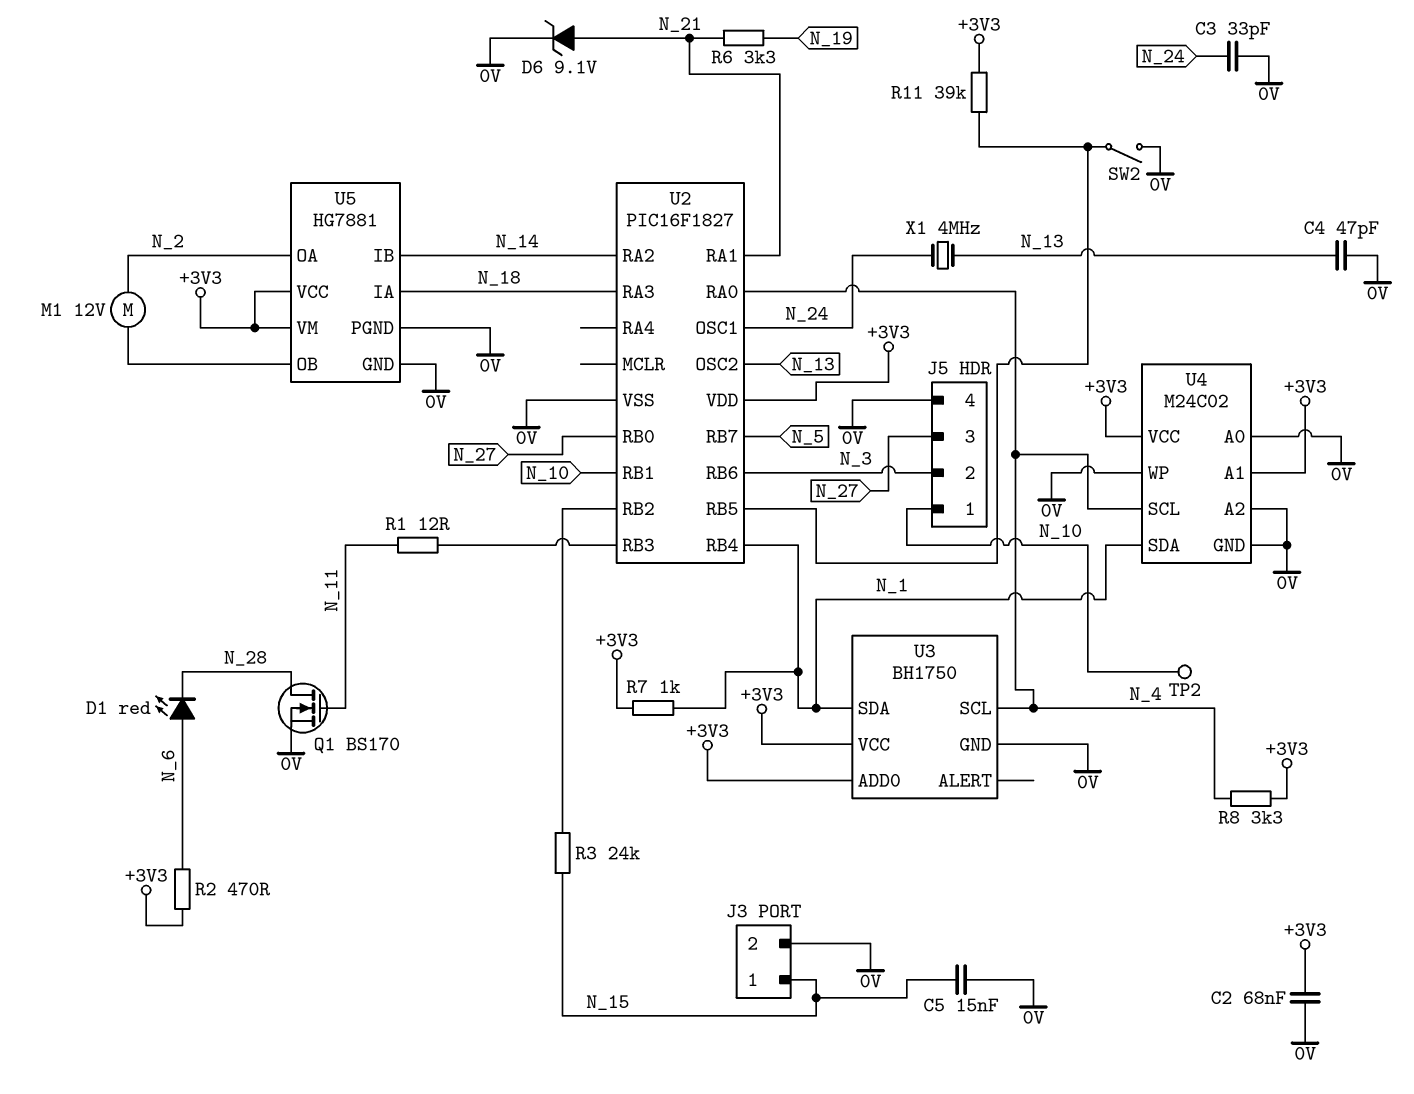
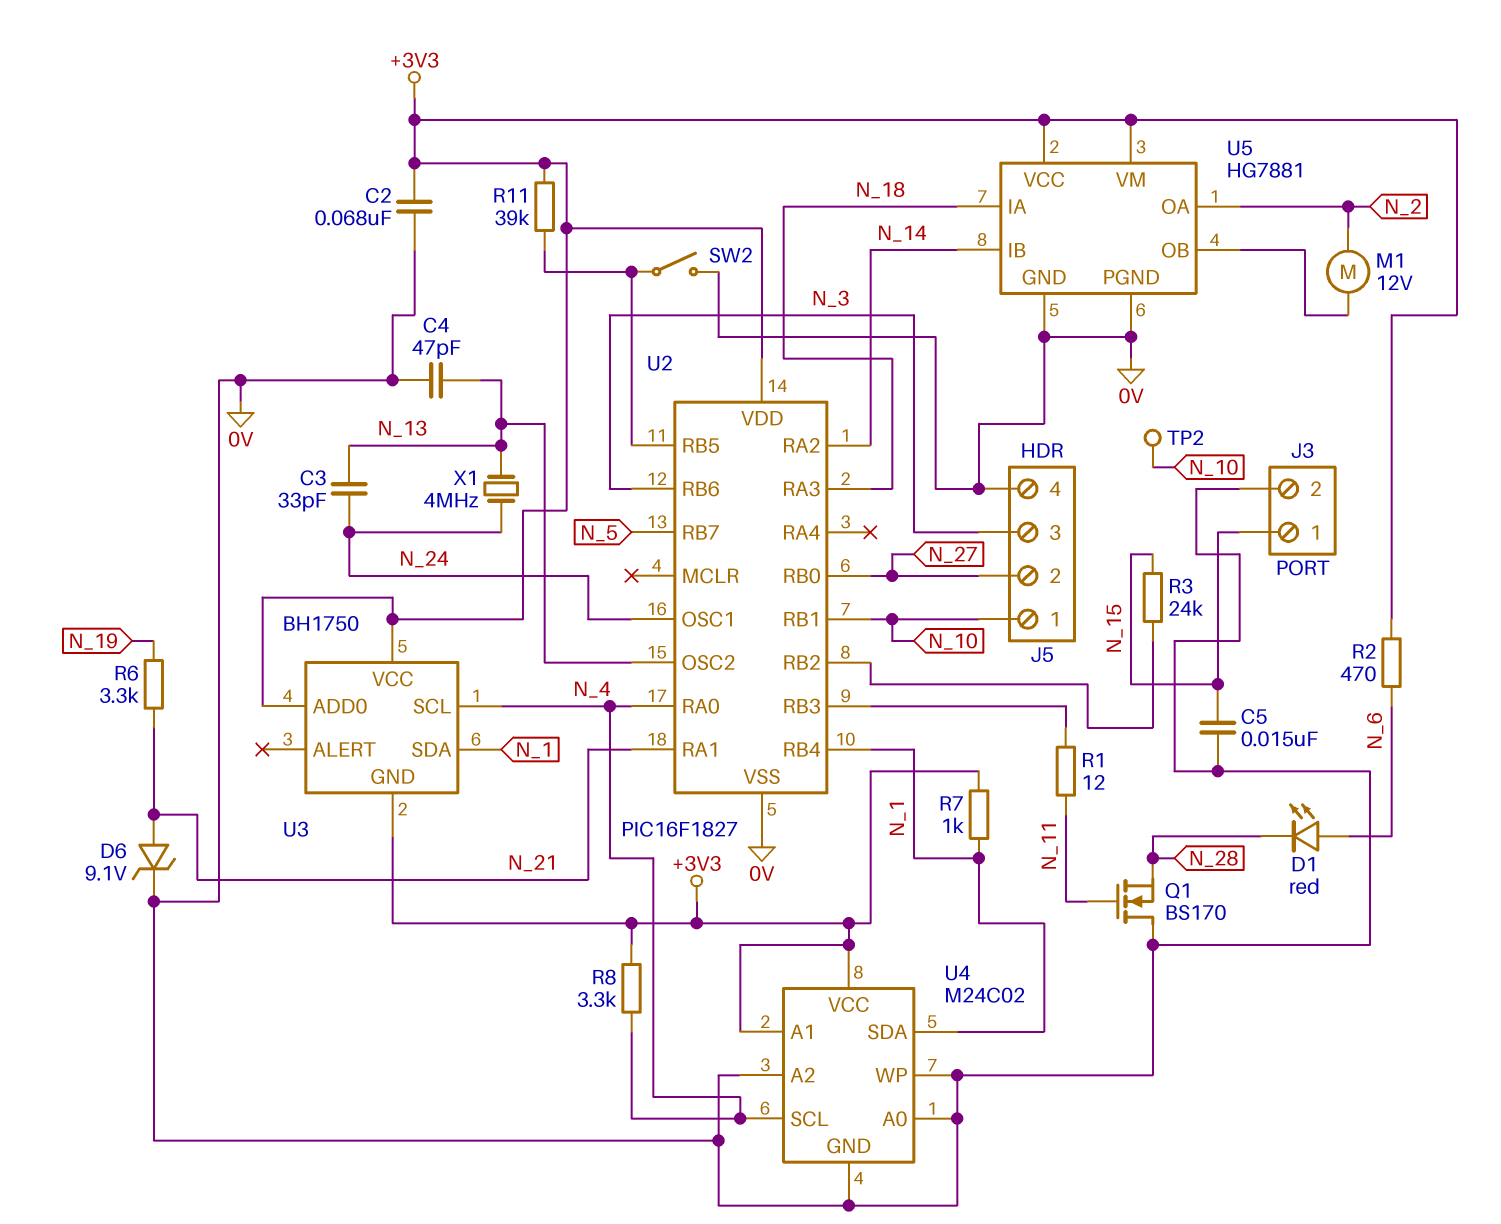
C3: 33pF (0V, N_24) -> 33pF (N_13, N_24)
J5 pin 2: N_3 -> N_27
J5 pin 3: N_27 -> N_3
Q1: NMOS BS170 (G N_11, D N_28, S 0V) -> NMOS BS170 (G N_11, D 0V, S N_28)
U3 pin GND: 0V -> +3V3

